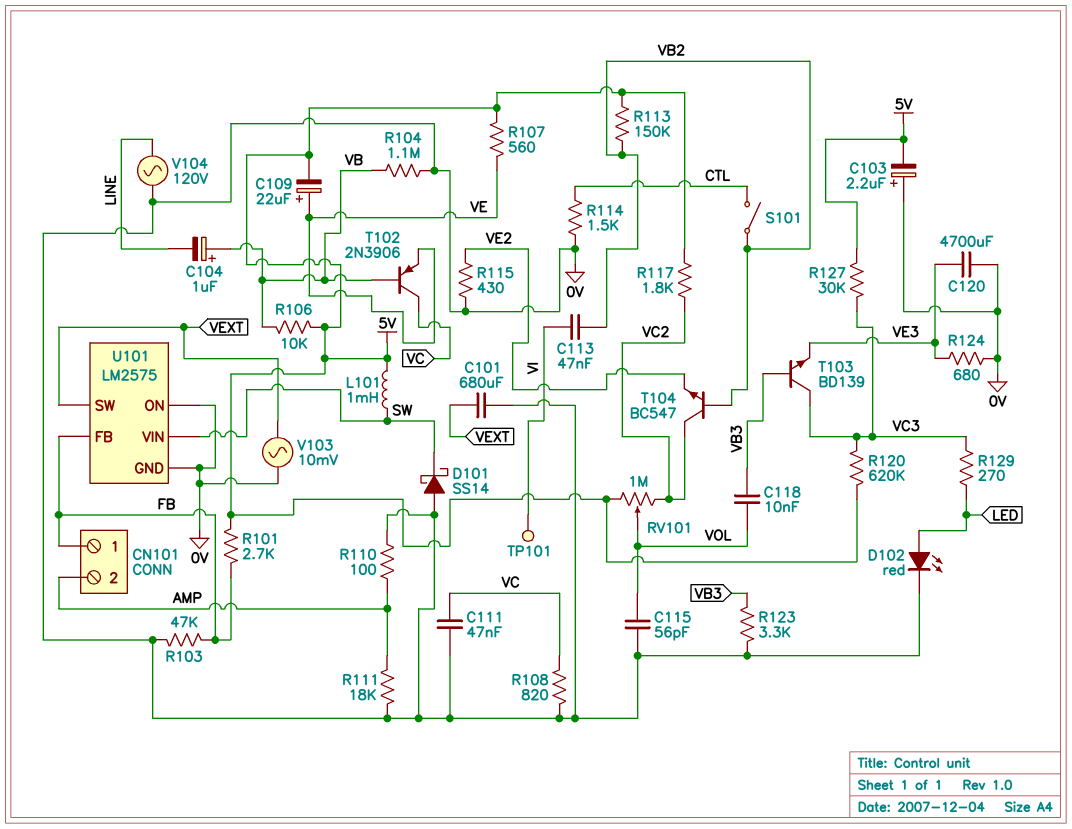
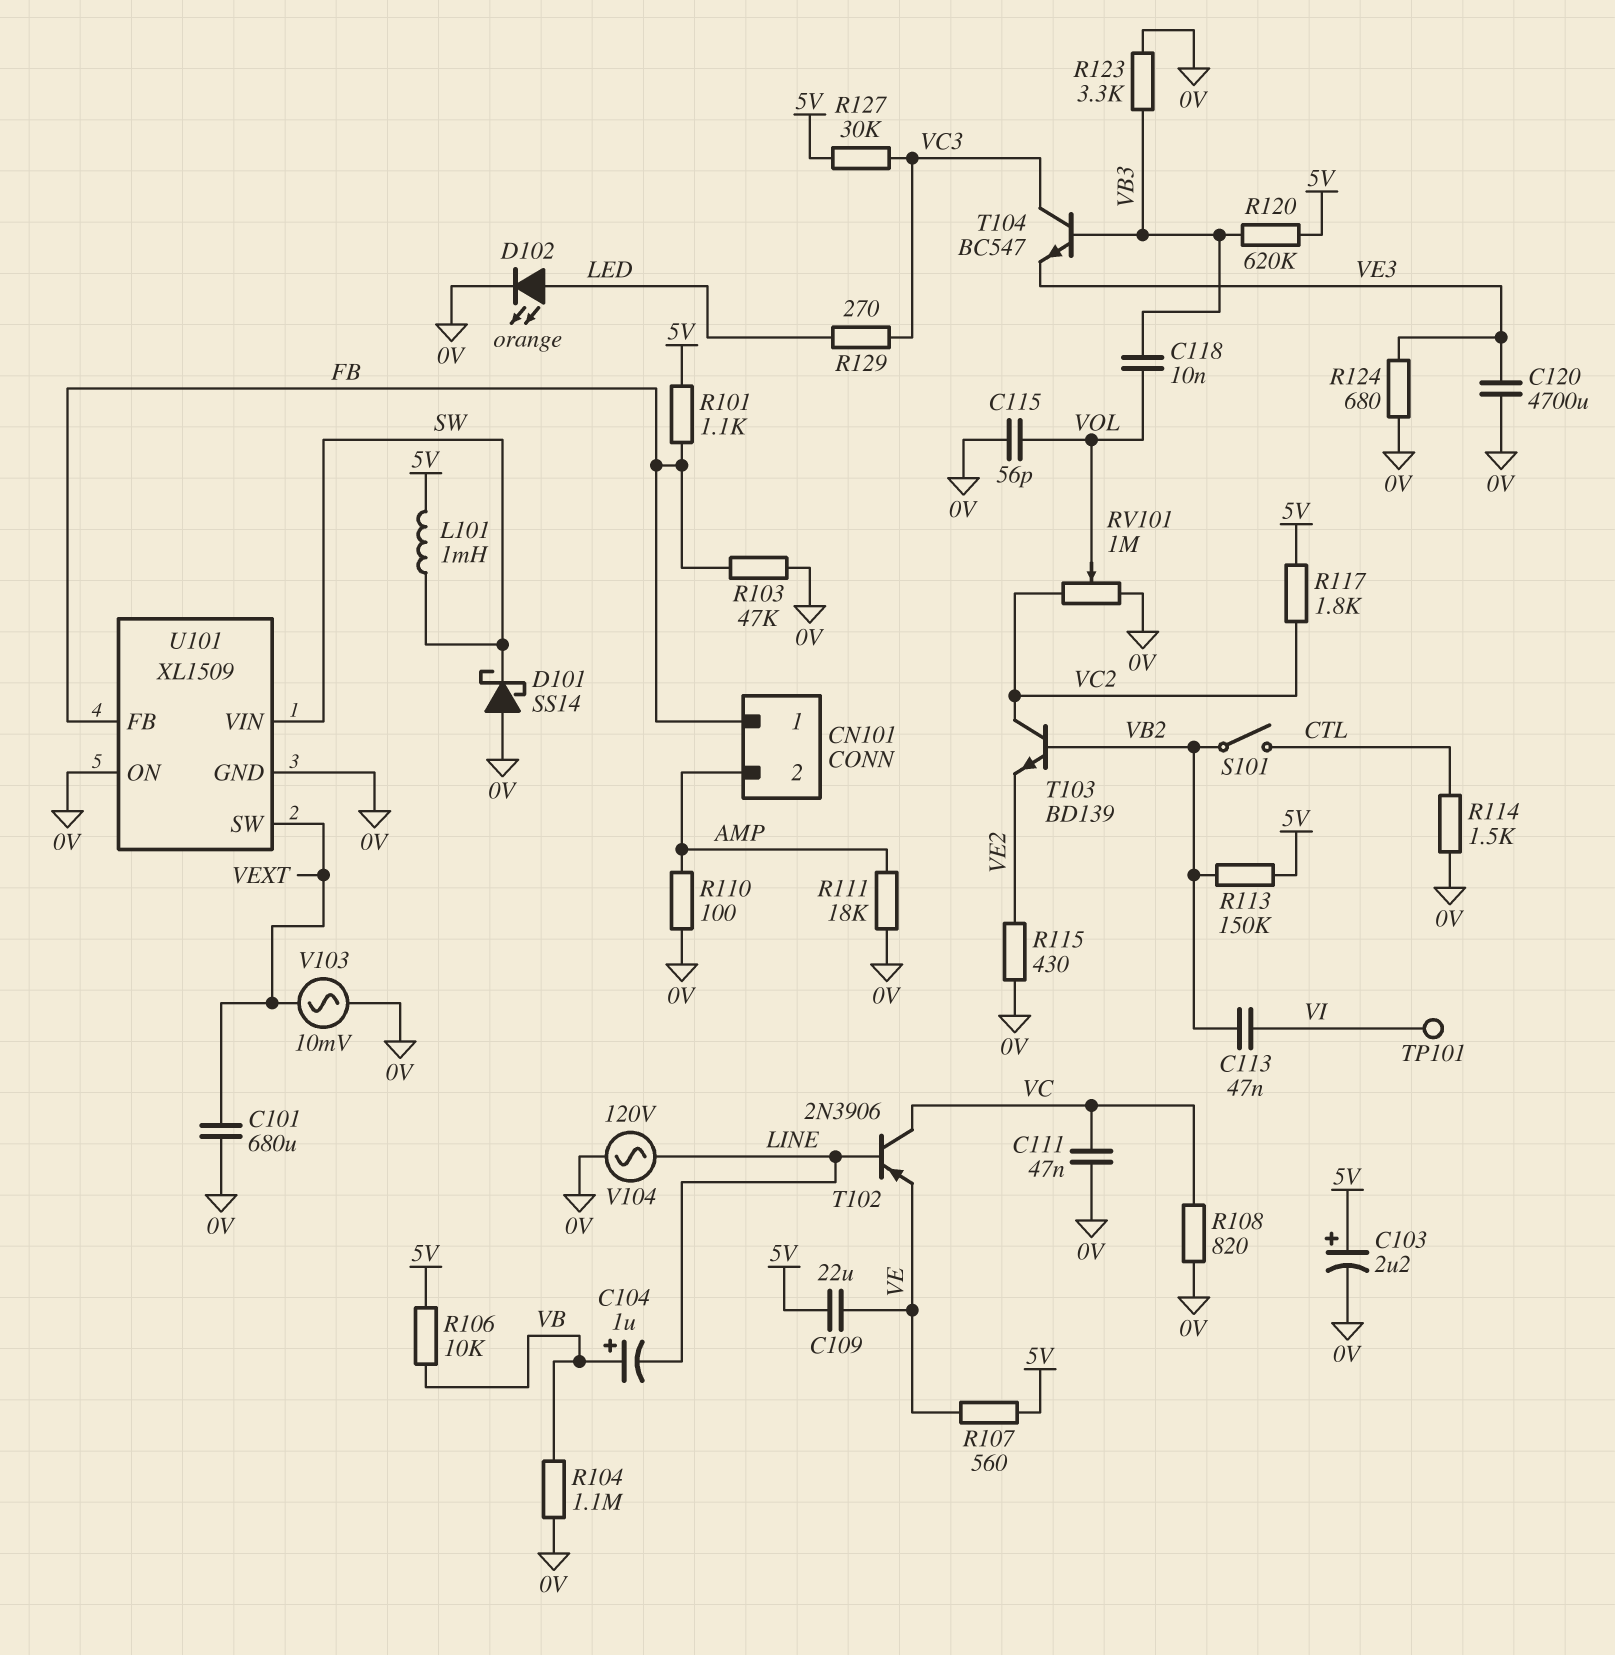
C103: 2.2uF (plus 0V, minus 5V) -> 2.2uF (plus 5V, minus 0V)
C109: 22uF (plus VE, minus 5V) -> 22uF (5V, VE)
D102: LED red (A LED, K 0V) -> LED orange (A LED, K 0V)
R101: 2.7k (5V, FB) -> 1.1k (5V, FB)
R120: 620k (5V, VC3) -> 620k (5V, VB3)
RV101: 1M (5V, VC2, wiper VOL) -> 1M (0V, VC2, wiper VOL)
T102: PNP 2N3906 (B VB, C VC, E VE) -> PNP 2N3906 (B LINE, C VC, E VE)
T103: NPN BD139 (B VB3, C VC3, E VE3) -> NPN BD139 (B VB2, C VC2, E VE2)
T104: NPN BC547 (B VB2, C VC2, E VE2) -> NPN BC547 (B VB3, C VC3, E VE3)
U101: LM2575 -> XL1509

